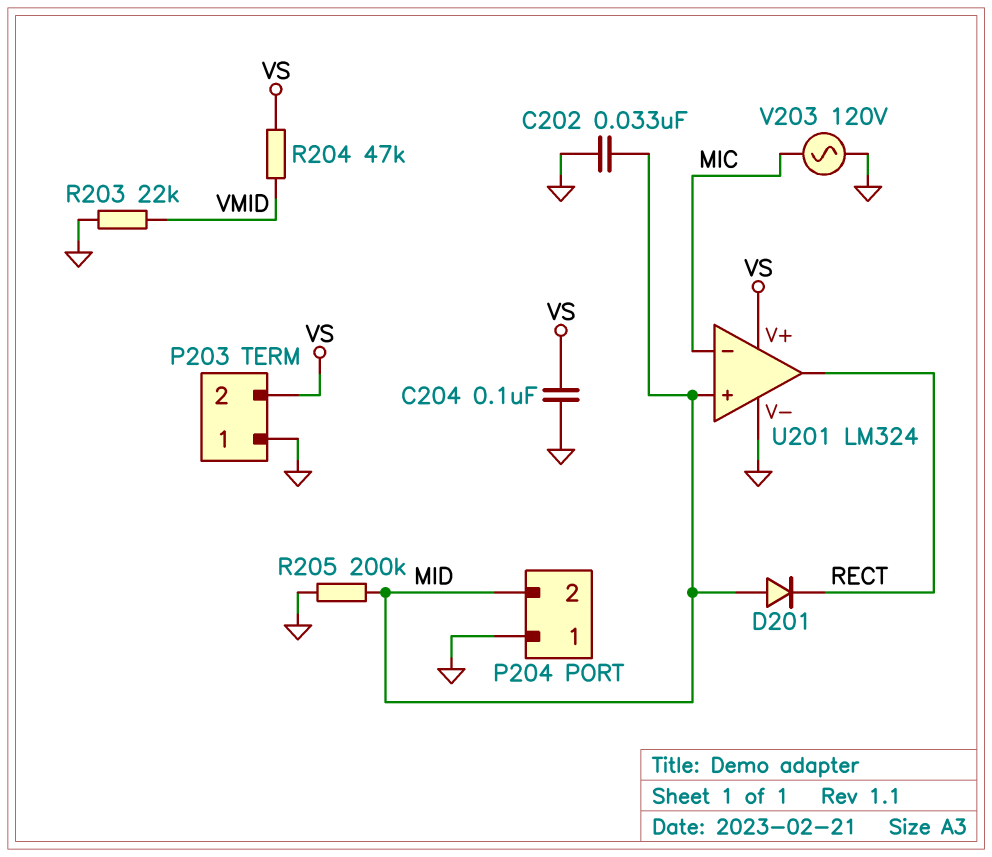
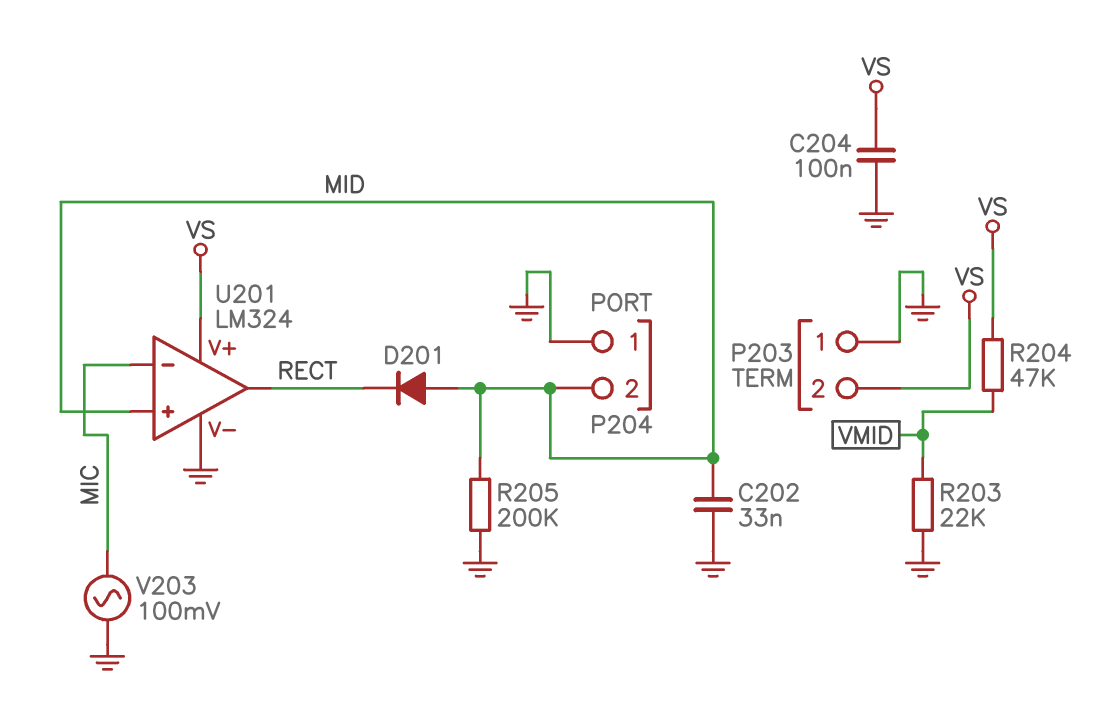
V203: AC 120V (GND, MIC) -> AC 100mV (GND, MIC)

